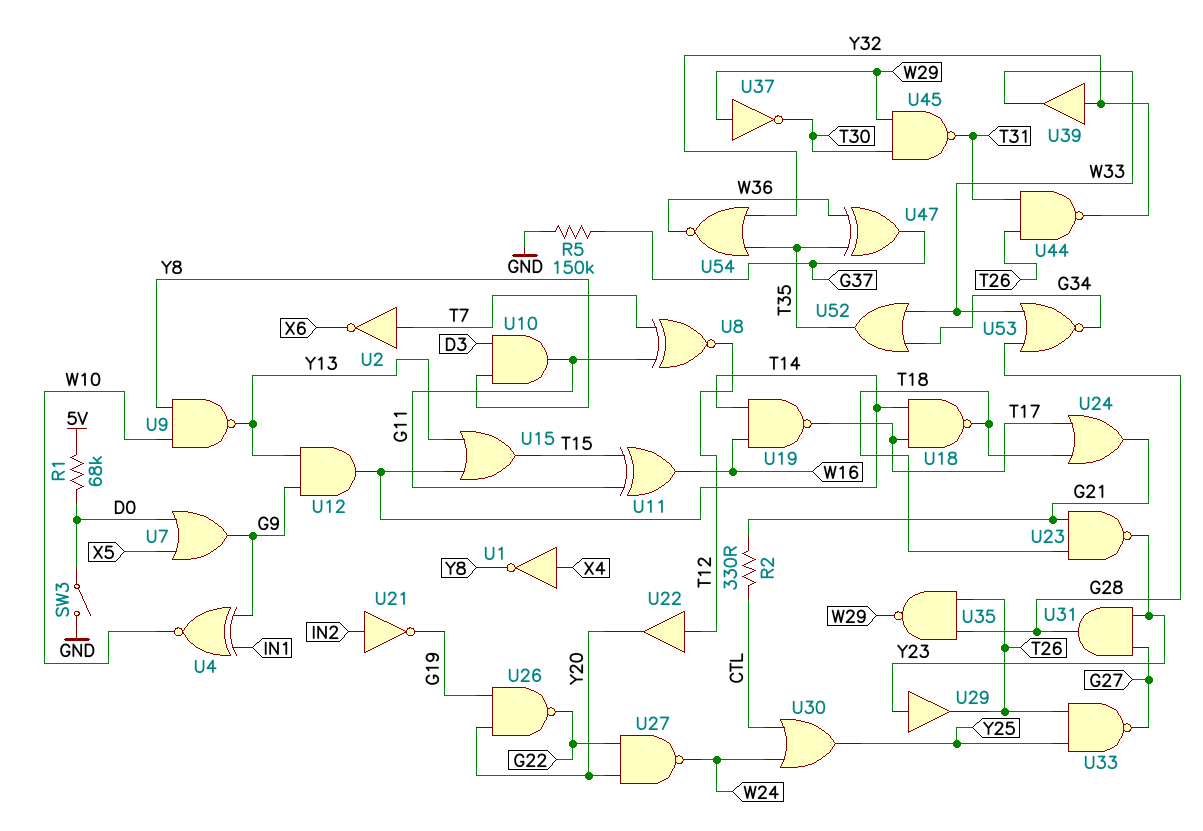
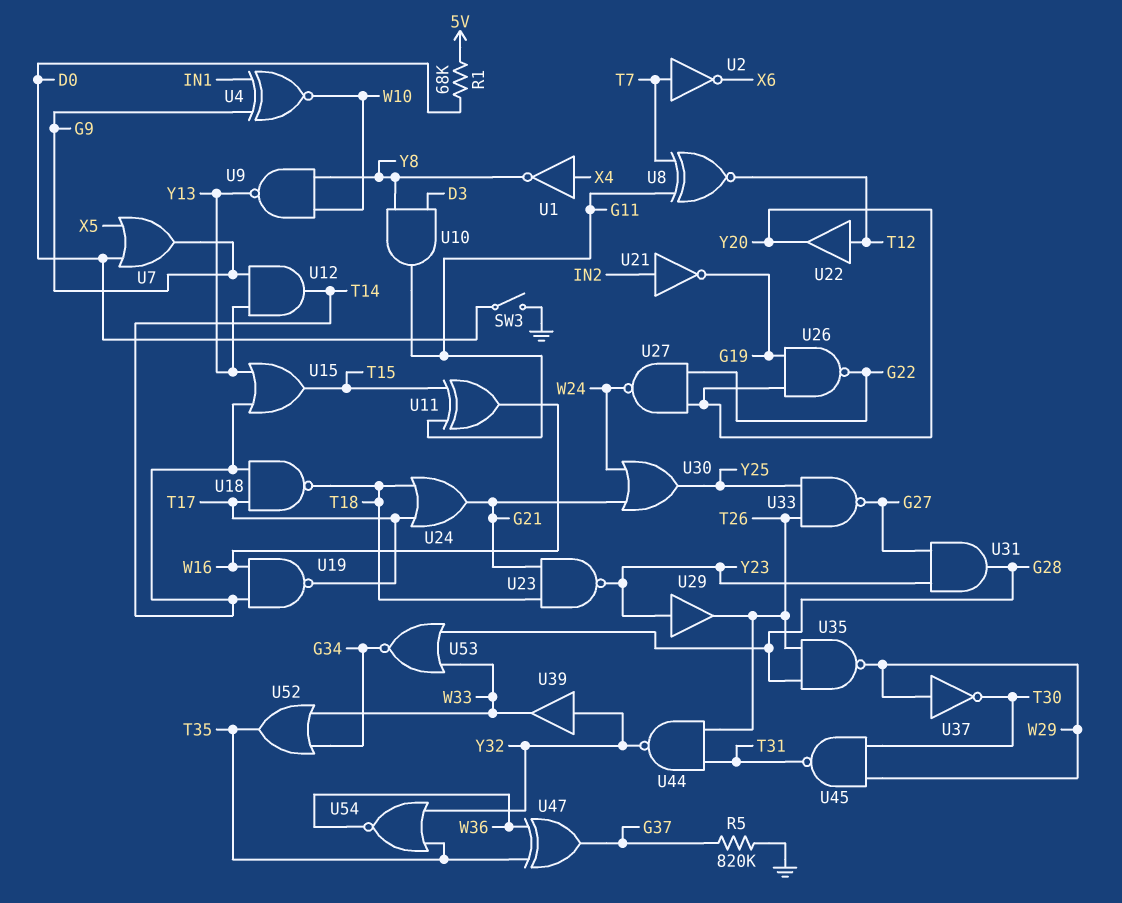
R2: 330 (CTL, G21) -> none
R5: 150k (G37, GND) -> 820k (G37, GND)
U30: OR (in CTL, in W24, out Y25) -> OR (in G21, in W24, out Y25)

